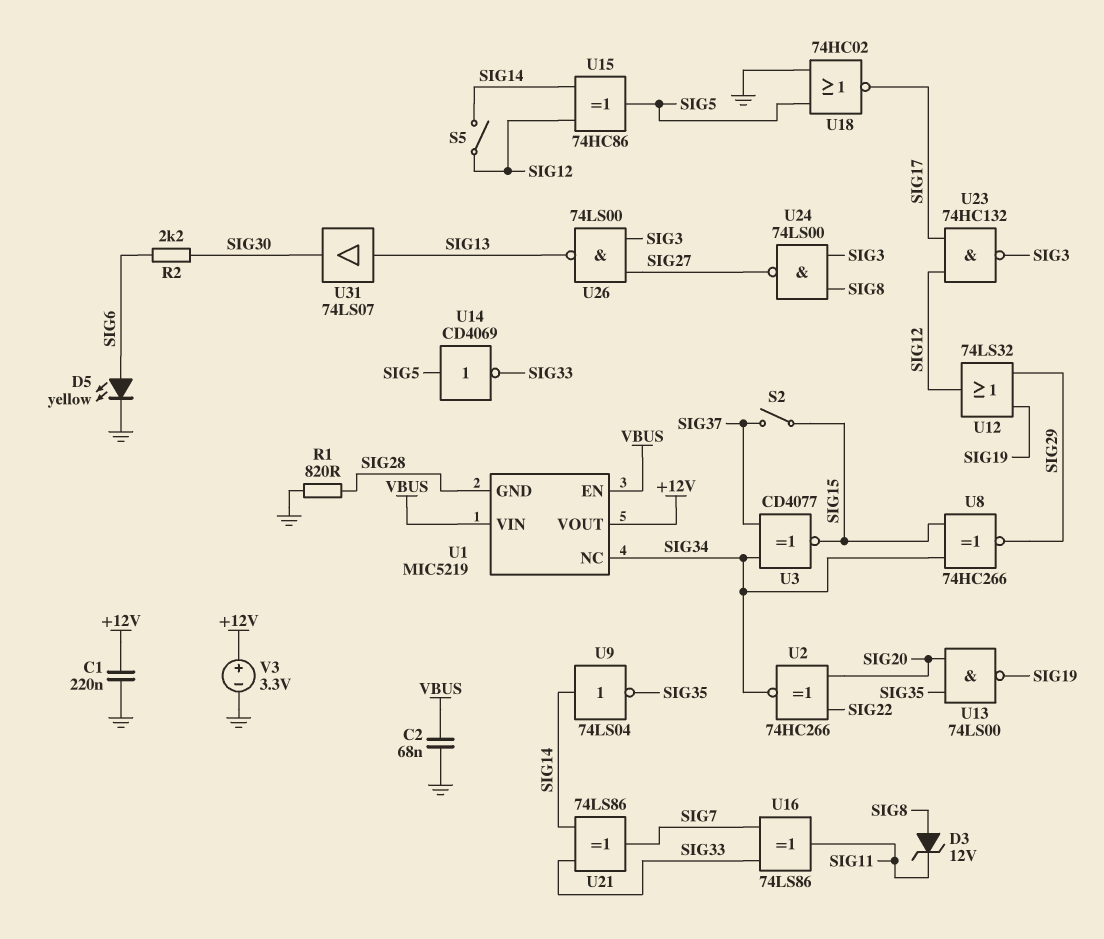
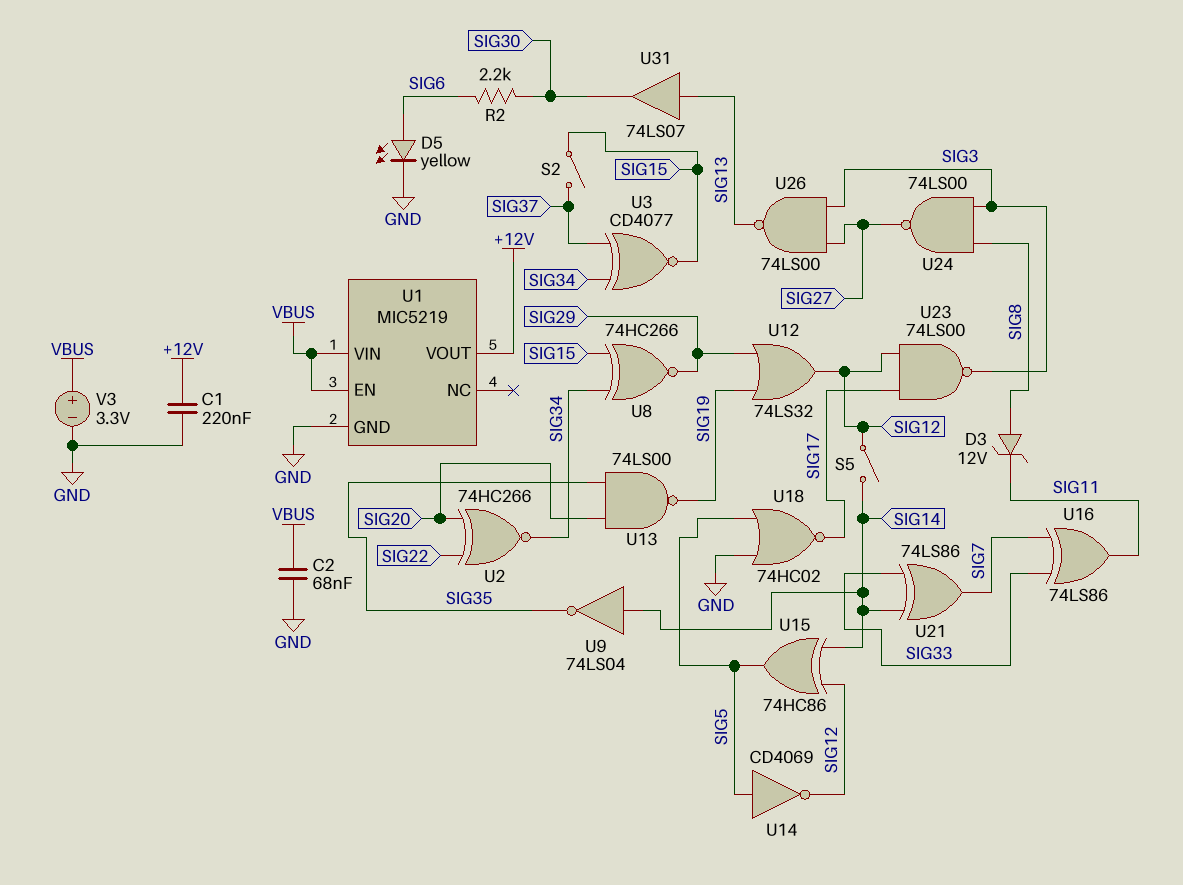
R1: 820 (GND, SIG28) -> none
U1 pin GND: SIG28 -> GND
U1 pin NC: SIG34 -> none
U14: NOT CD4069 (in SIG5, out SIG33) -> NOT CD4069 (in SIG5, out SIG12)
U23: NAND 74HC132 (in SIG12, in SIG17, out SIG3) -> NAND 74LS00 (in SIG12, in SIG17, out SIG3)
V3: 3.3V (plus +12V, minus GND) -> 3.3V (plus VBUS, minus GND)

